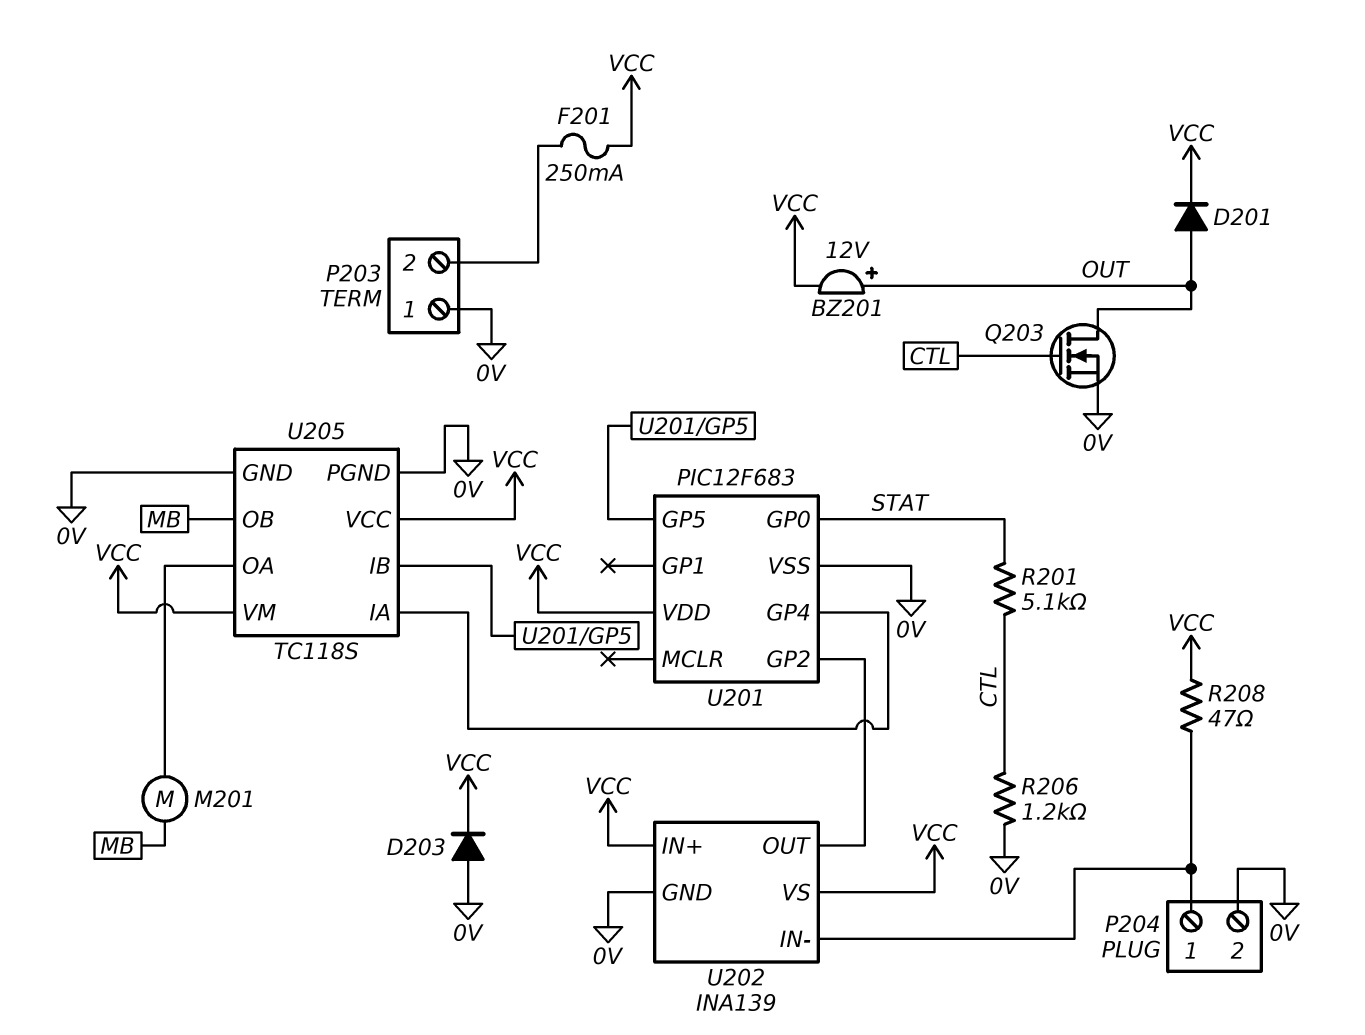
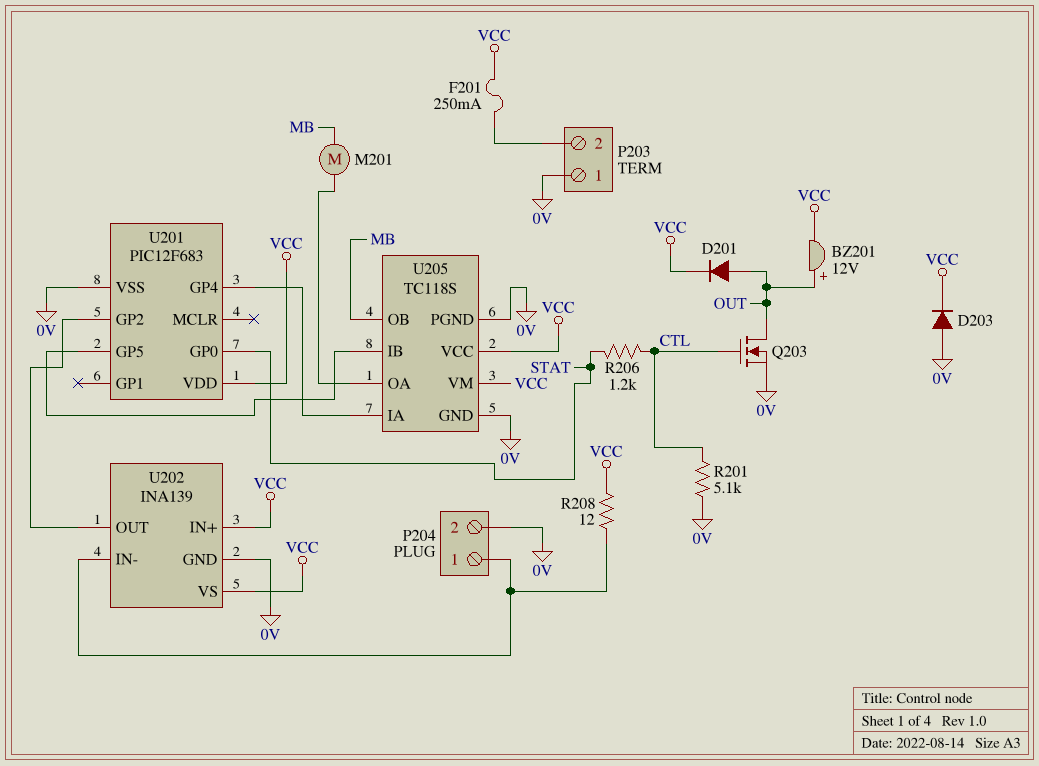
R201: 5.1k (CTL, STAT) -> 5.1k (0V, CTL)
R206: 1.2k (0V, CTL) -> 1.2k (CTL, STAT)
R208: 47 (P204/1, VCC) -> 12 (P204/1, VCC)

